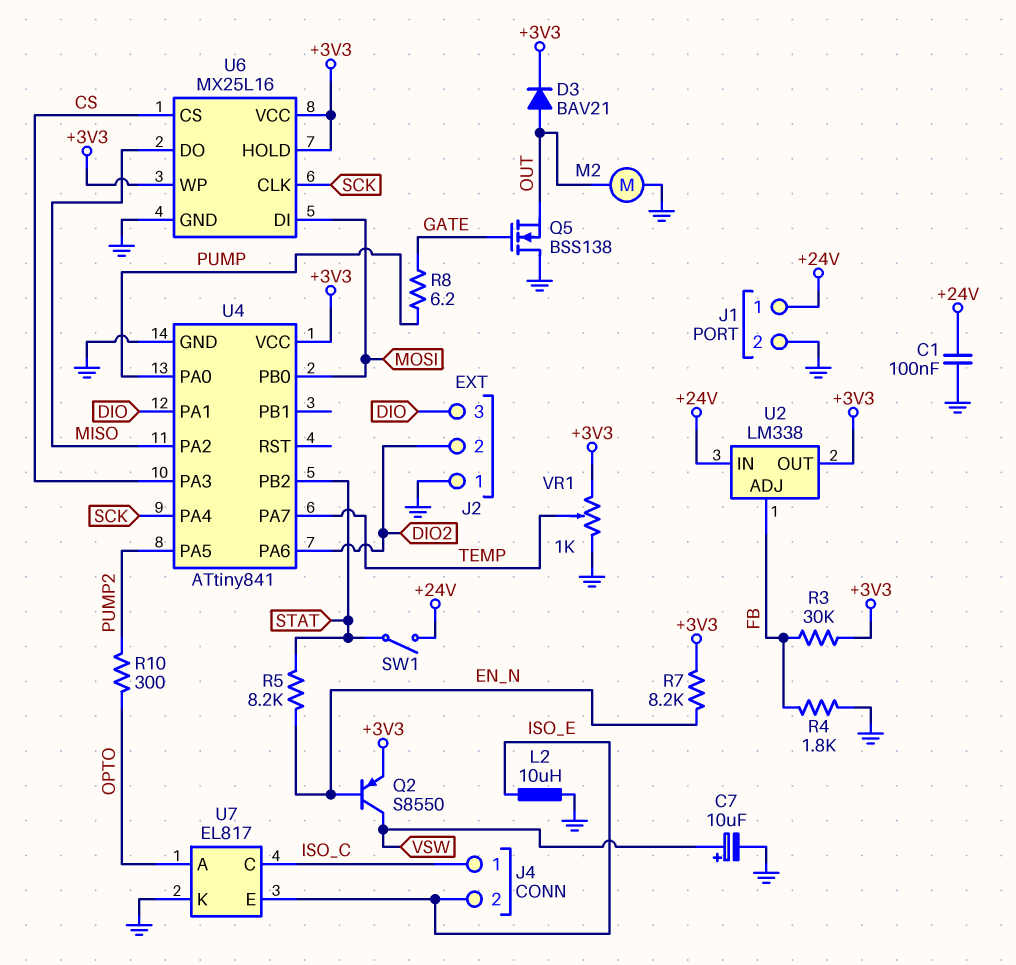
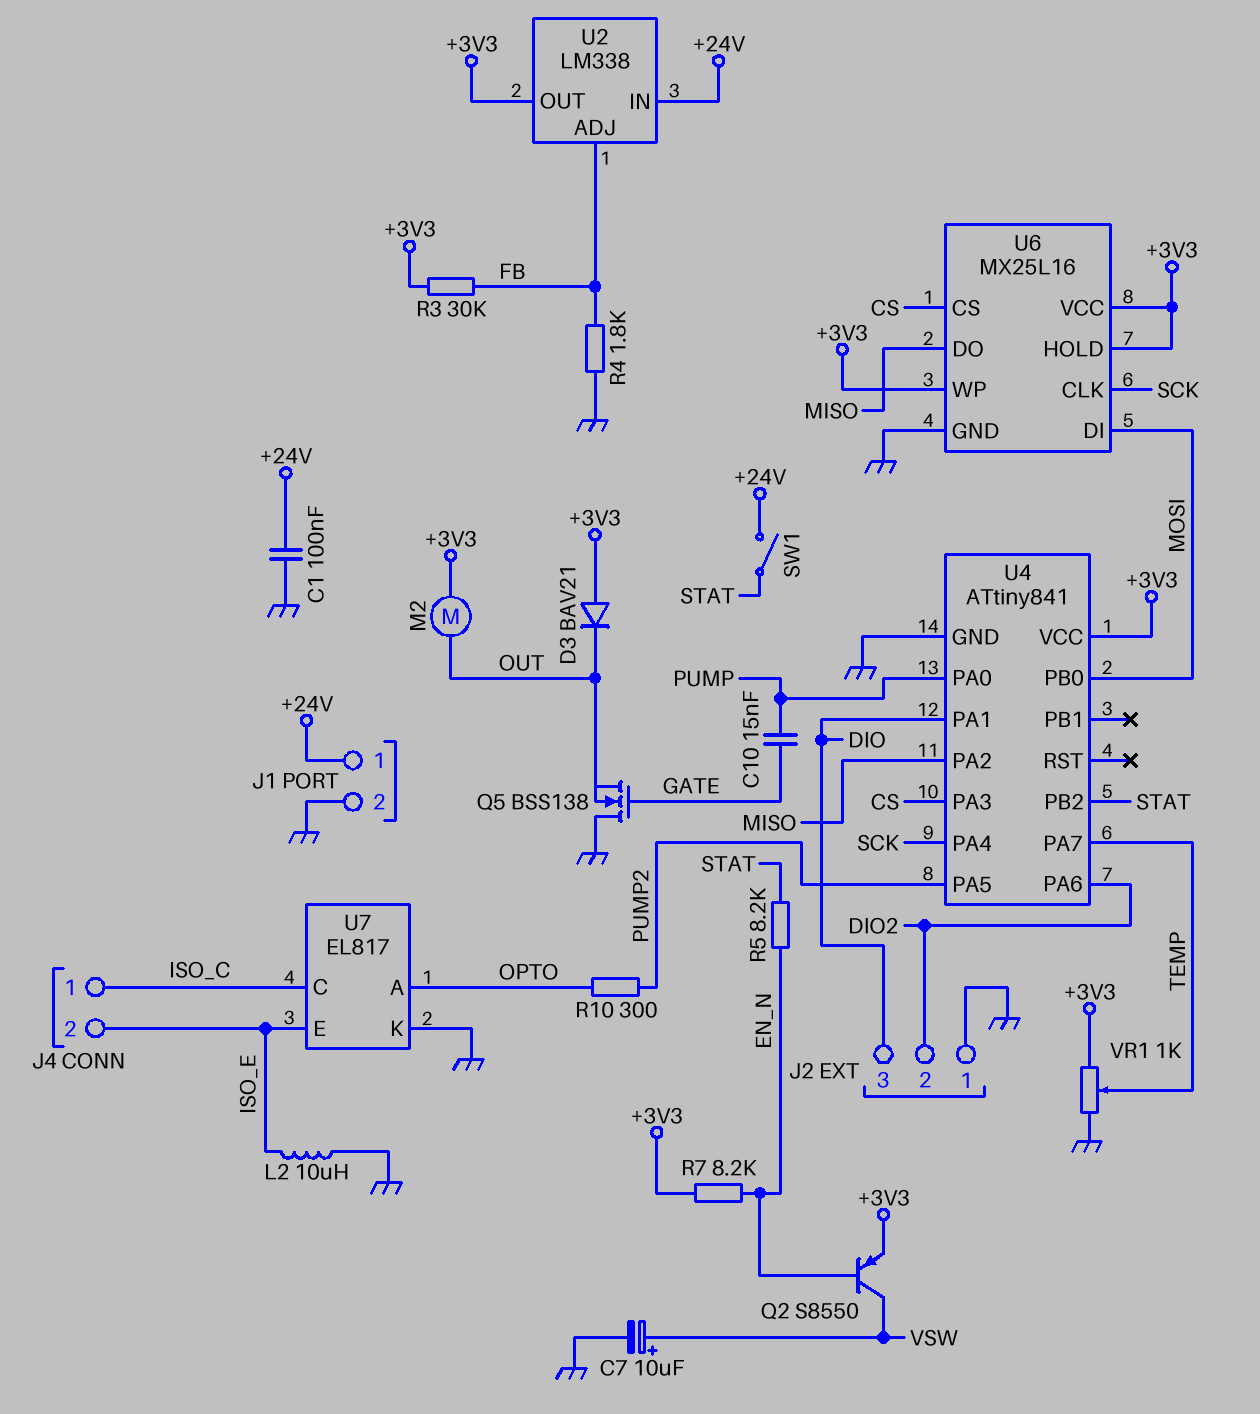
C10: none -> 15nF (GATE, PUMP)
D3: diode BAV21 (A OUT, K +3V3) -> diode BAV21 (A +3V3, K OUT)
M2: motor (GND, OUT) -> motor (+3V3, OUT)
R8: 6.2 (GATE, PUMP) -> none

